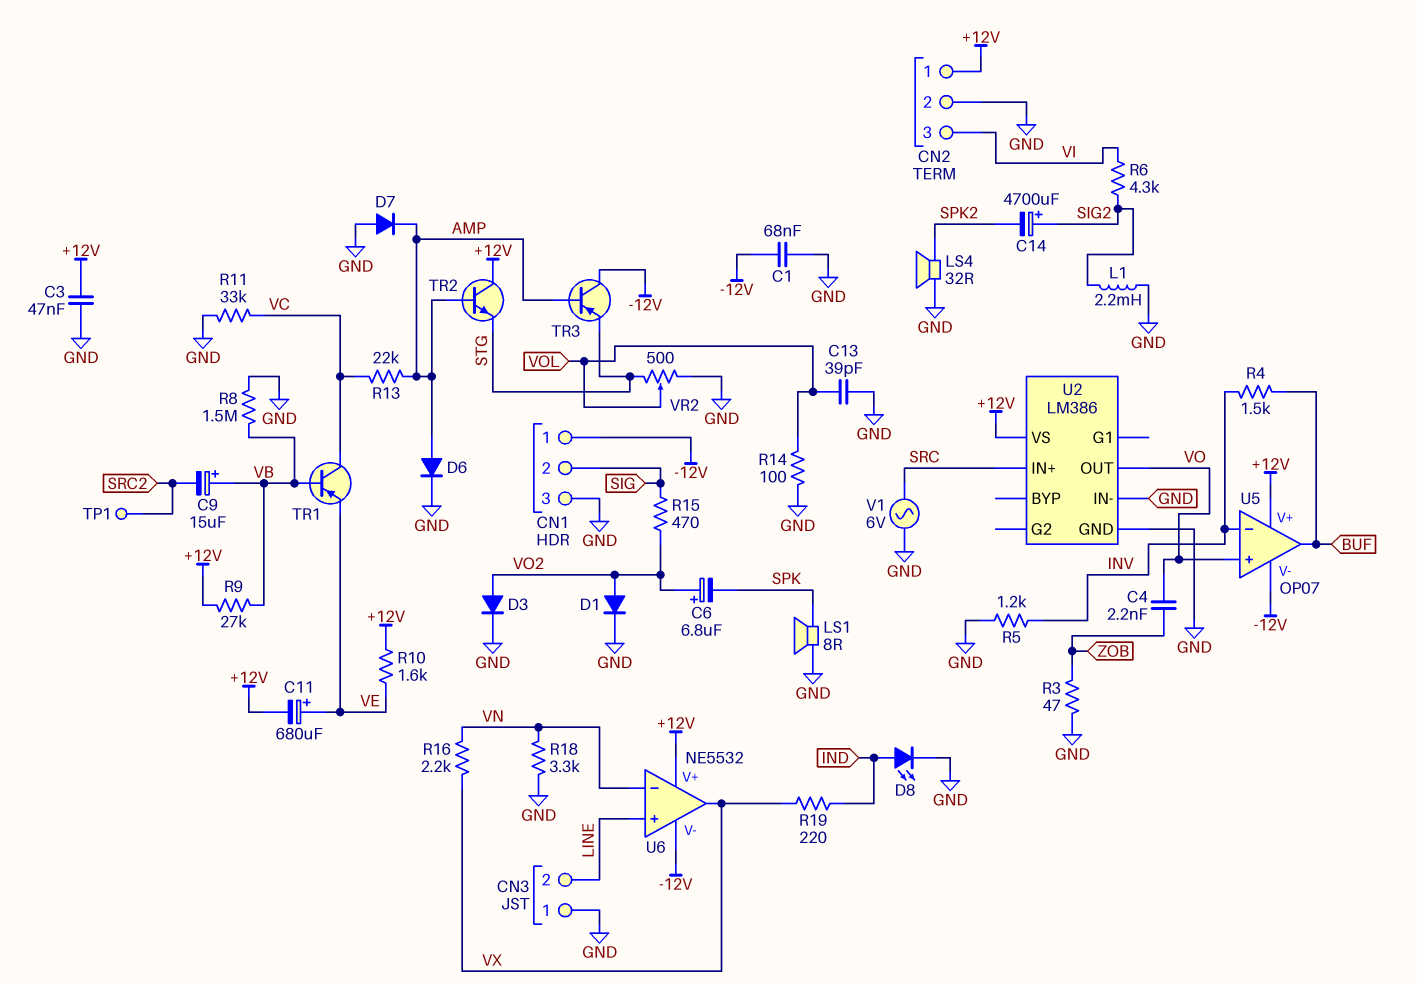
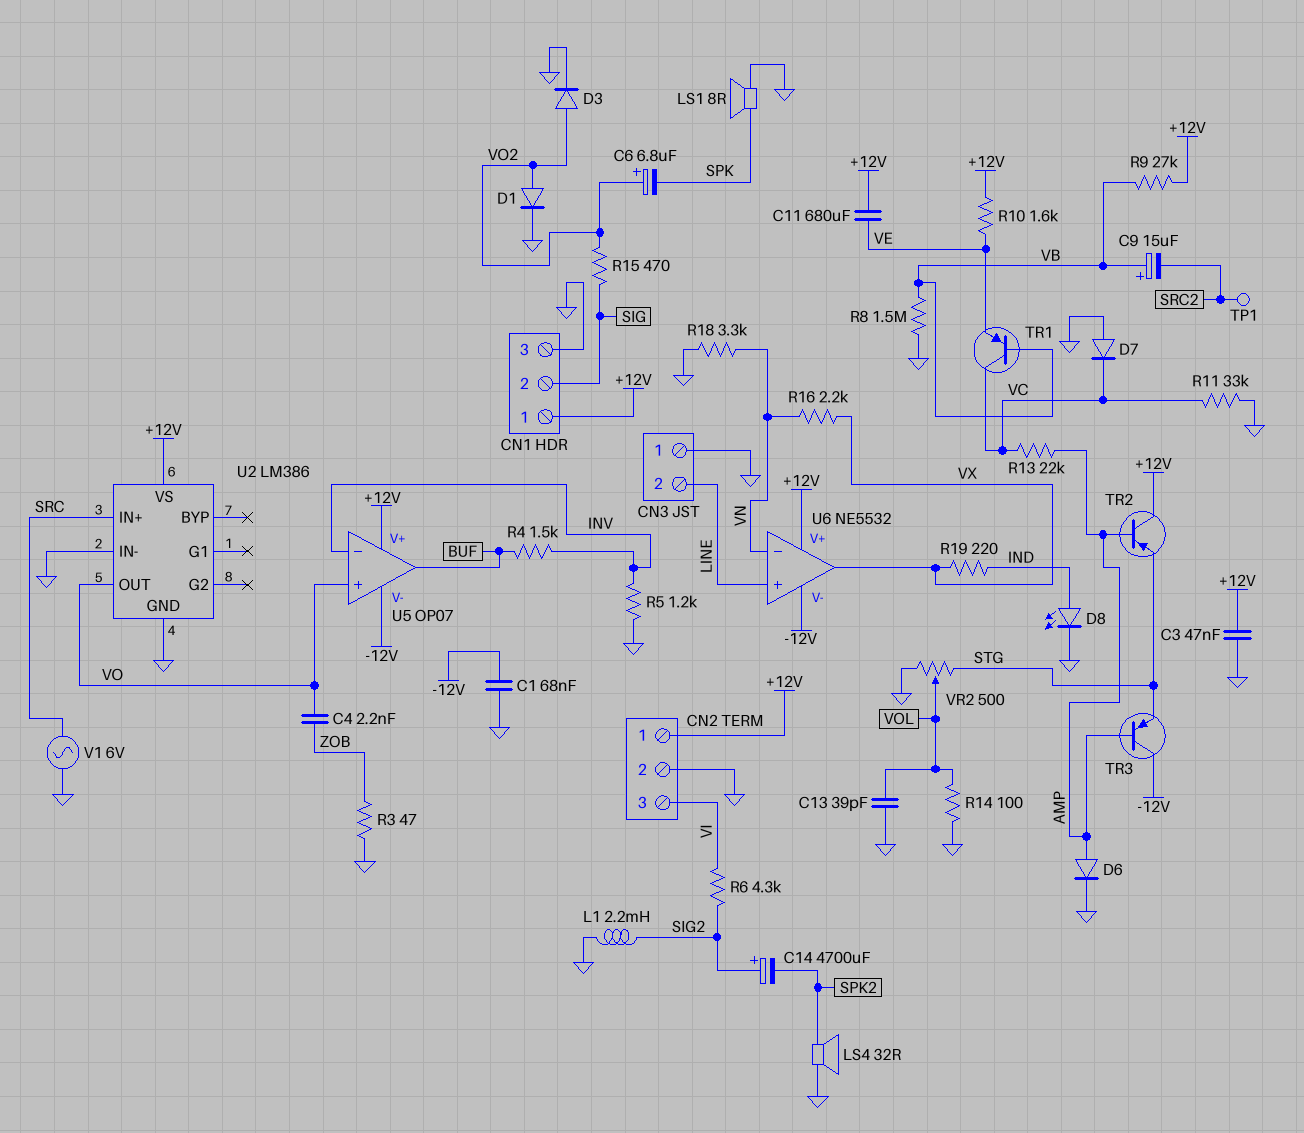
C11: 680uF (plus VE, minus +12V) -> 680uF (+12V, VE)
CN1 pin 1: -12V -> +12V
D7: diode (A GND, K AMP) -> diode (A GND, K VC)
TR2: NPN (B AMP, C +12V, E STG) -> PNP (B AMP, C +12V, E STG)

